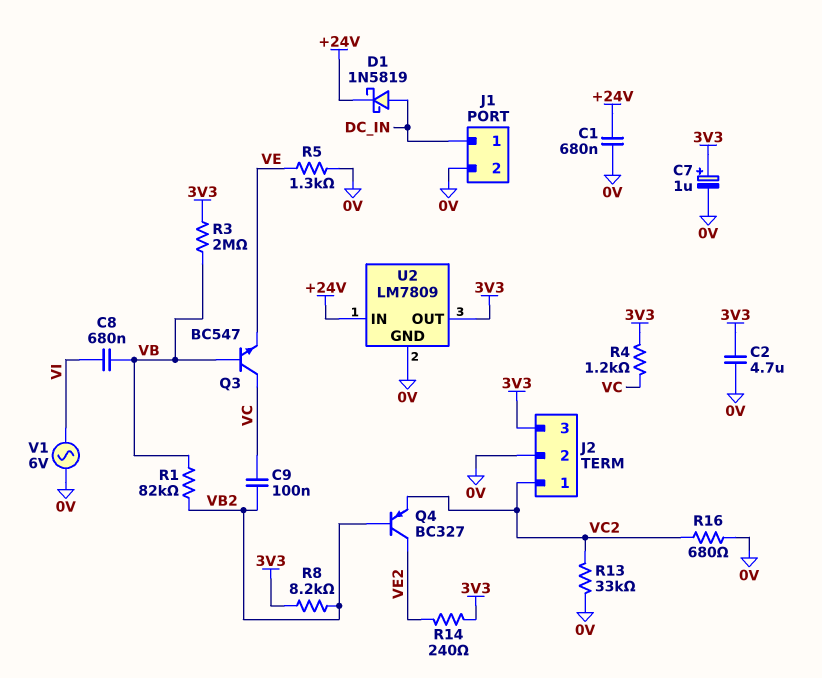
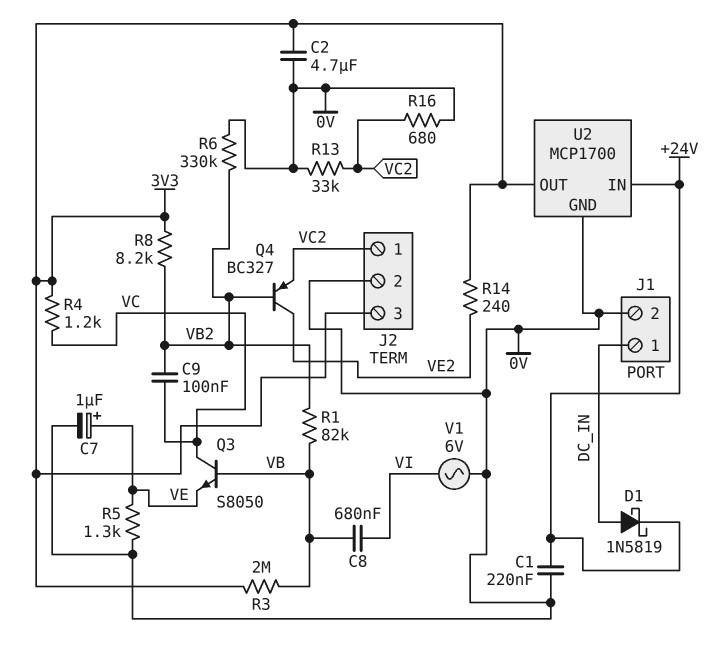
C1: 680nF (+24V, 0V) -> 220nF (+24V, 0V)
C7: 1uF (plus 3V3, minus 0V) -> 1uF (plus VE, minus 0V)
Q3: NPN BC547 (B VB, C VC, E VE) -> NPN S8050 (B VB, C VC, E VE)
R6: none -> 330k (0V, VB2)
U2: LM7809 -> MCP1700

